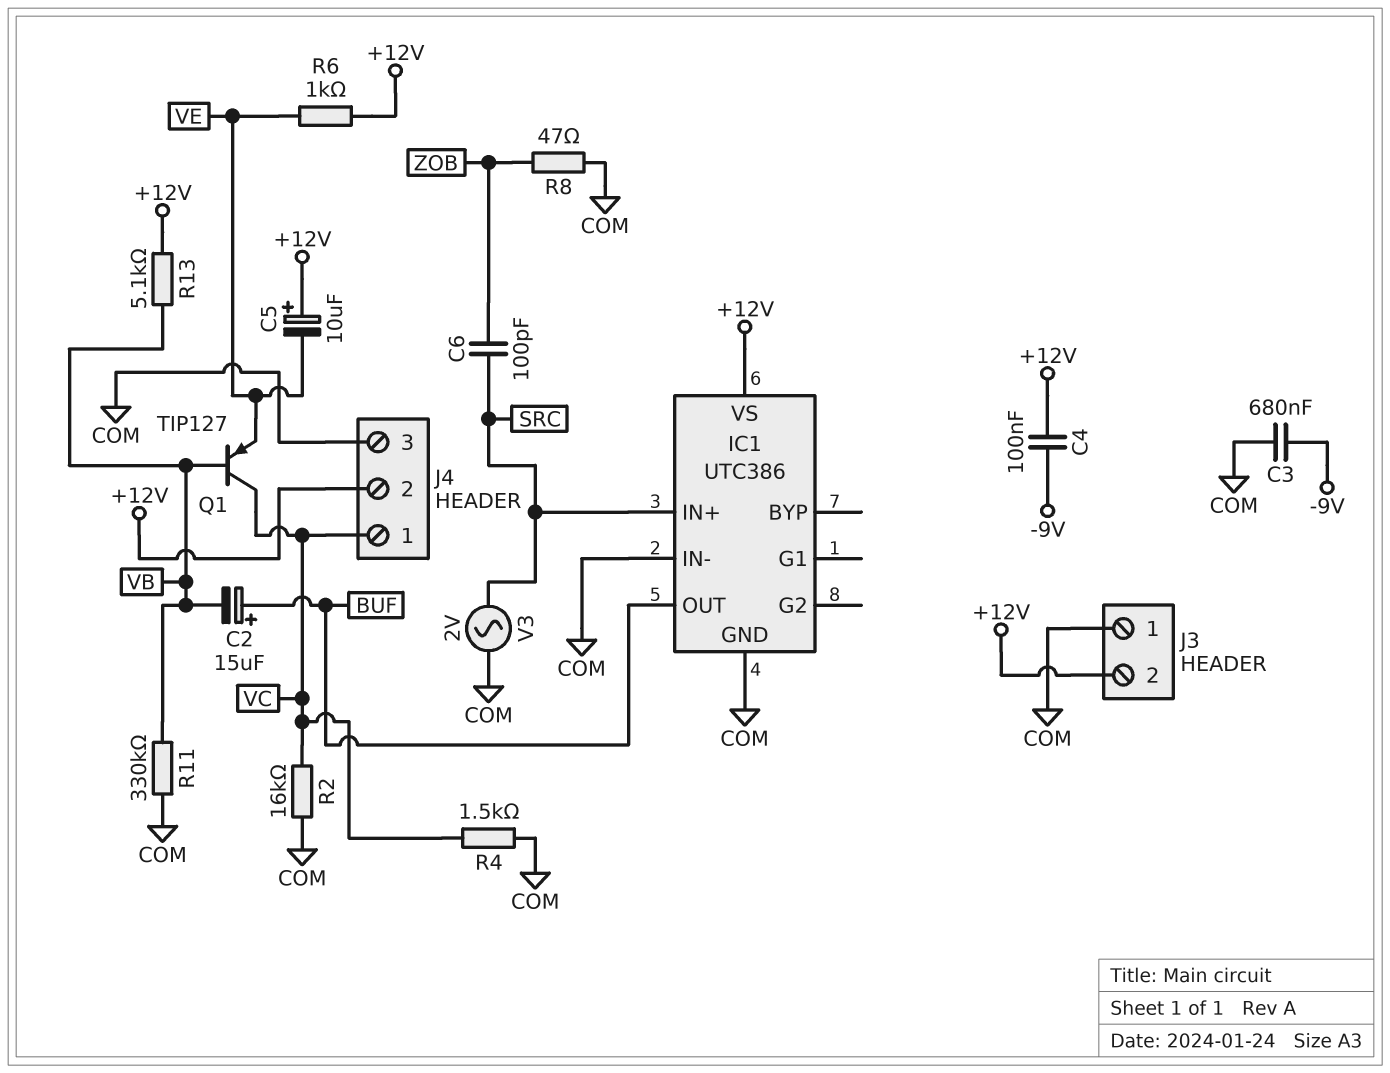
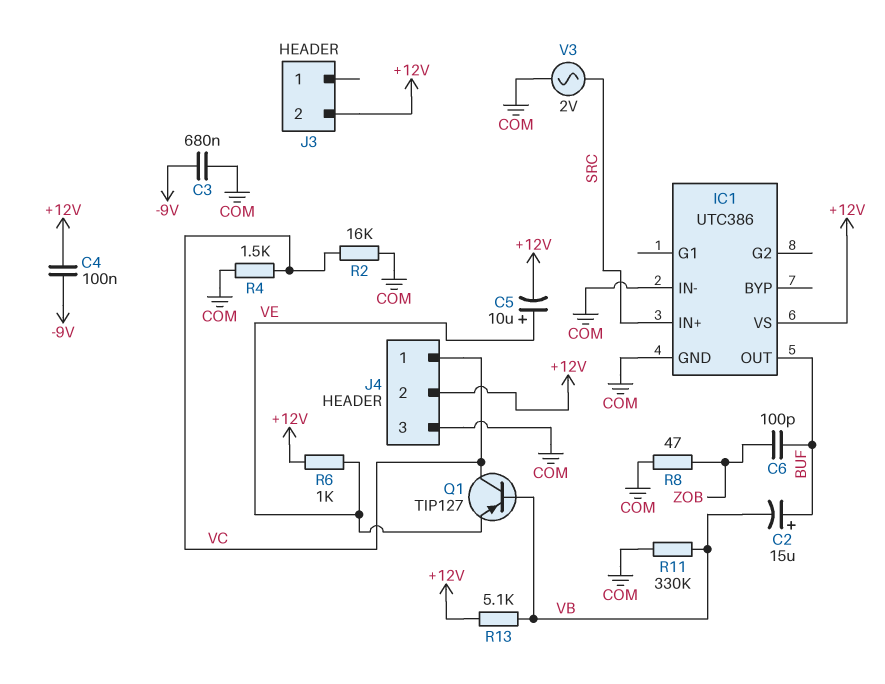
C5: 10uF (plus +12V, minus VE) -> 10uF (plus VE, minus +12V)
C6: 100pF (SRC, ZOB) -> 100pF (BUF, ZOB)
J3 pin 1: COM -> none

